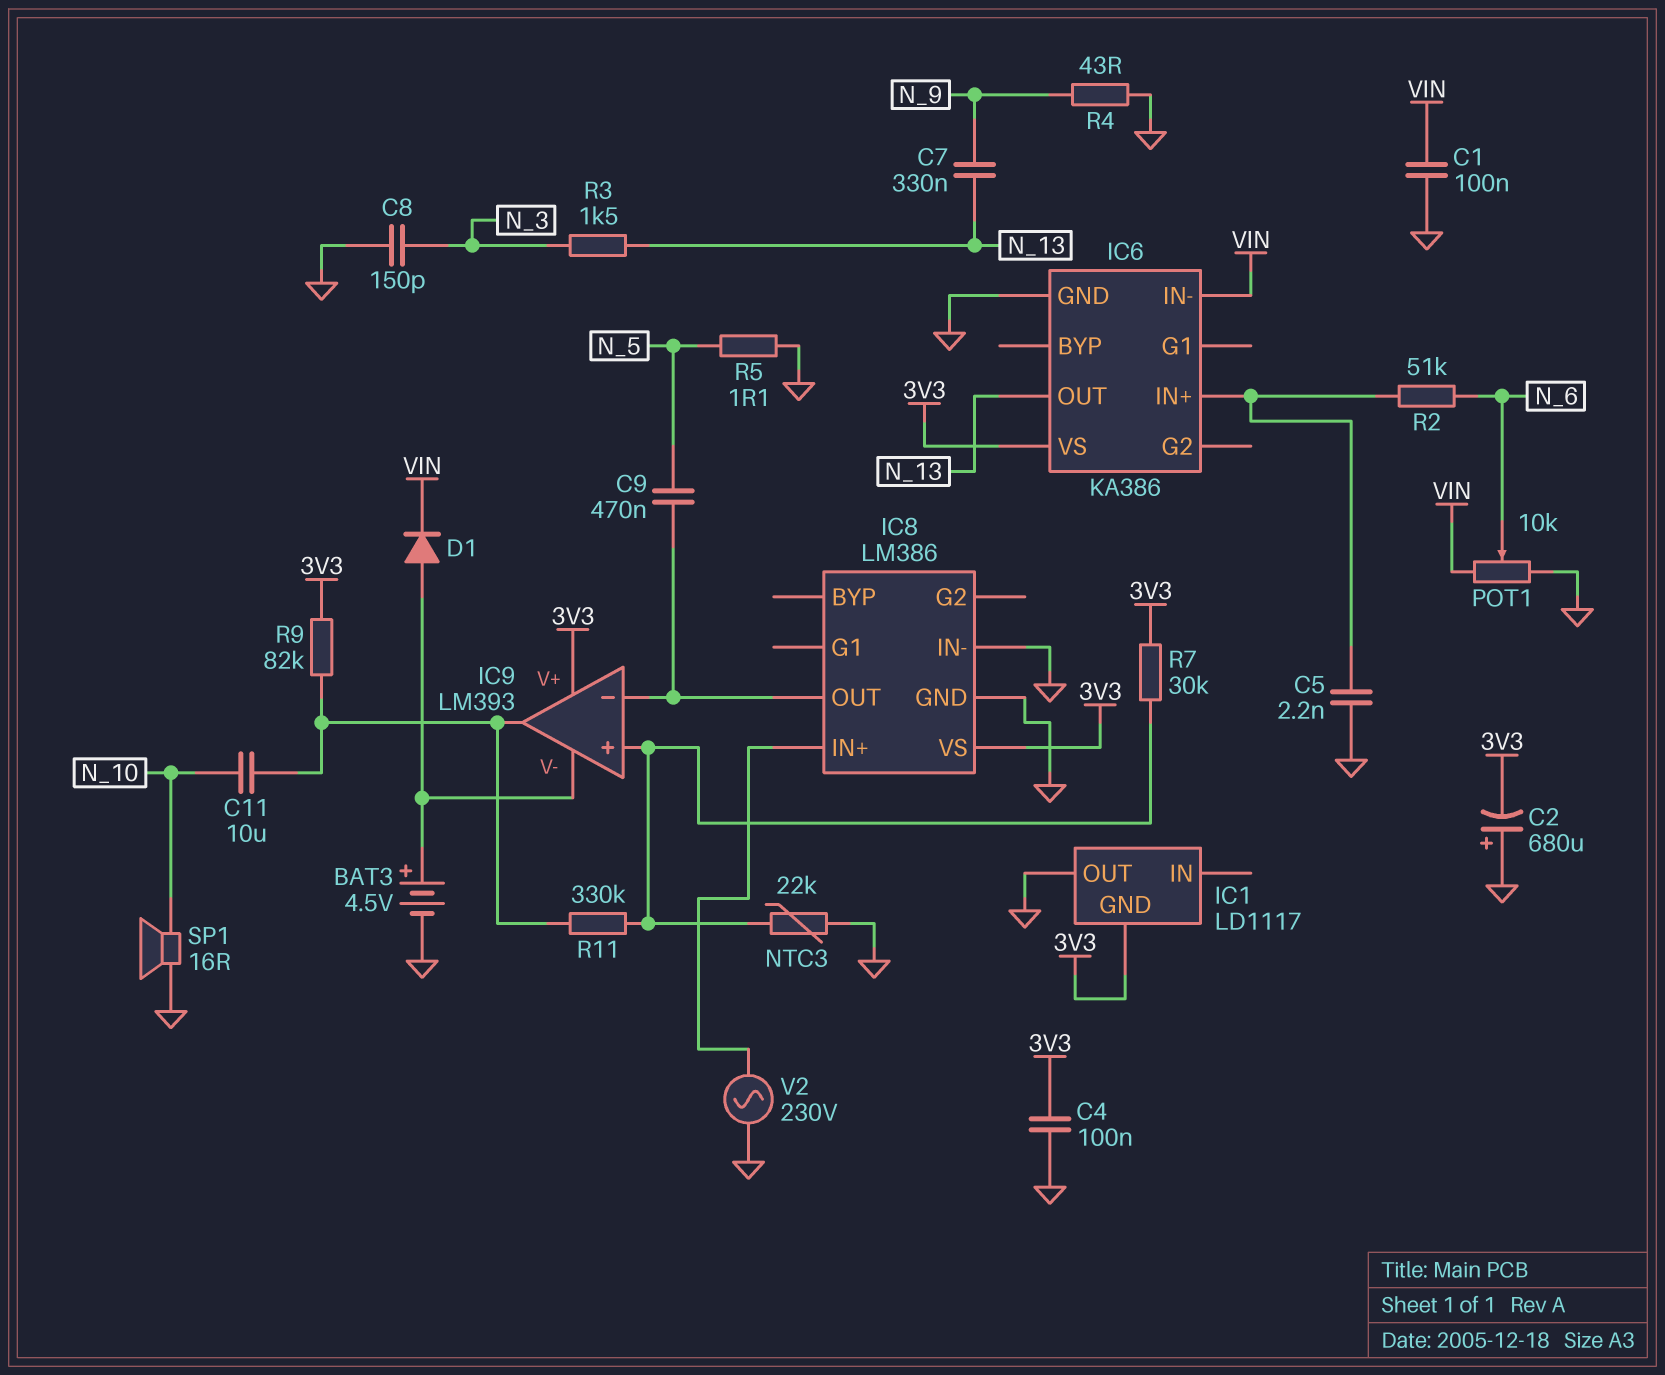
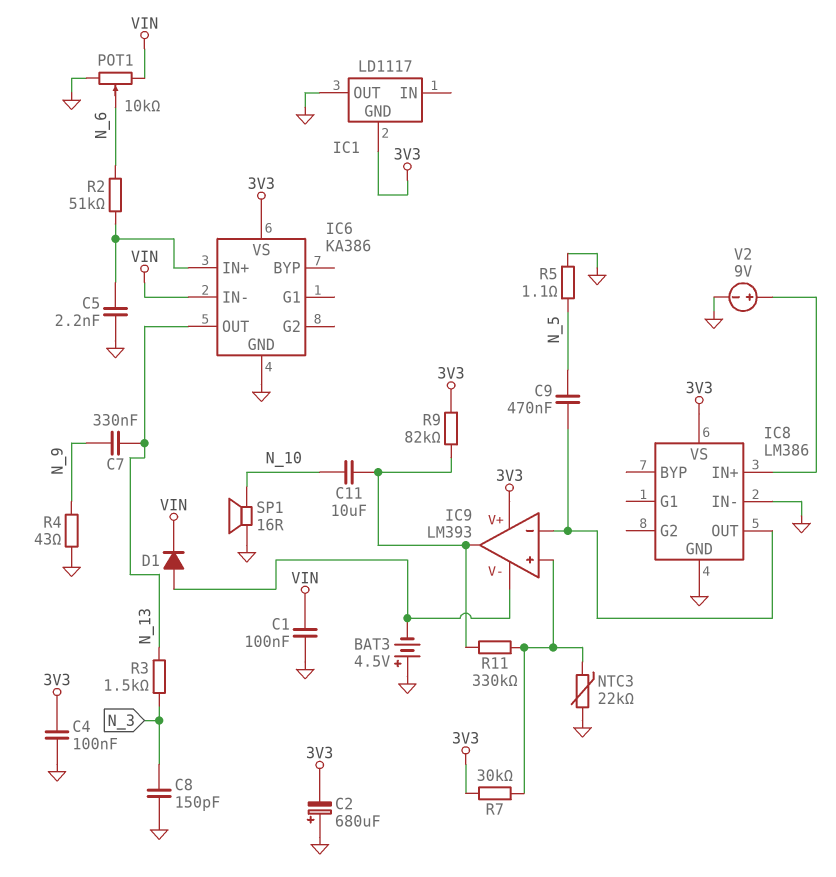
BAT3: 4.5V (plus IC9/V-, minus GND) -> 4.5V (plus GND, minus IC9/V-)
V2: AC 230V (GND, IC8/IN+) -> 9V (plus IC8/IN+, minus GND)

